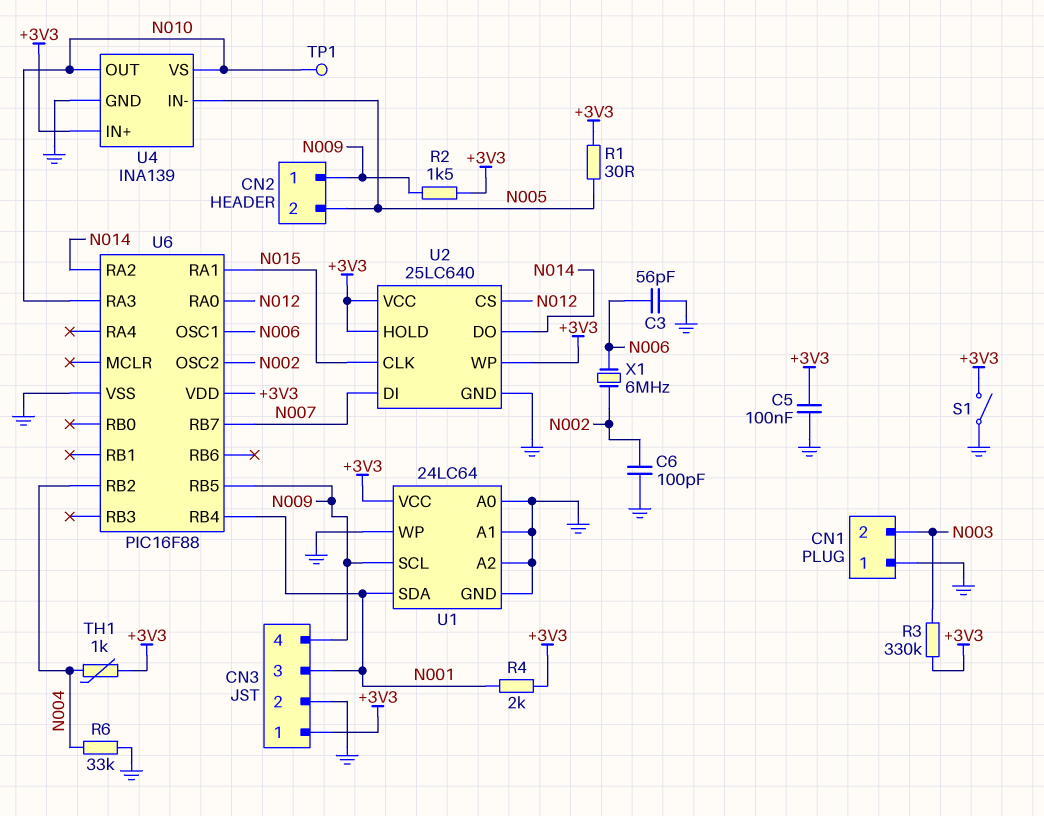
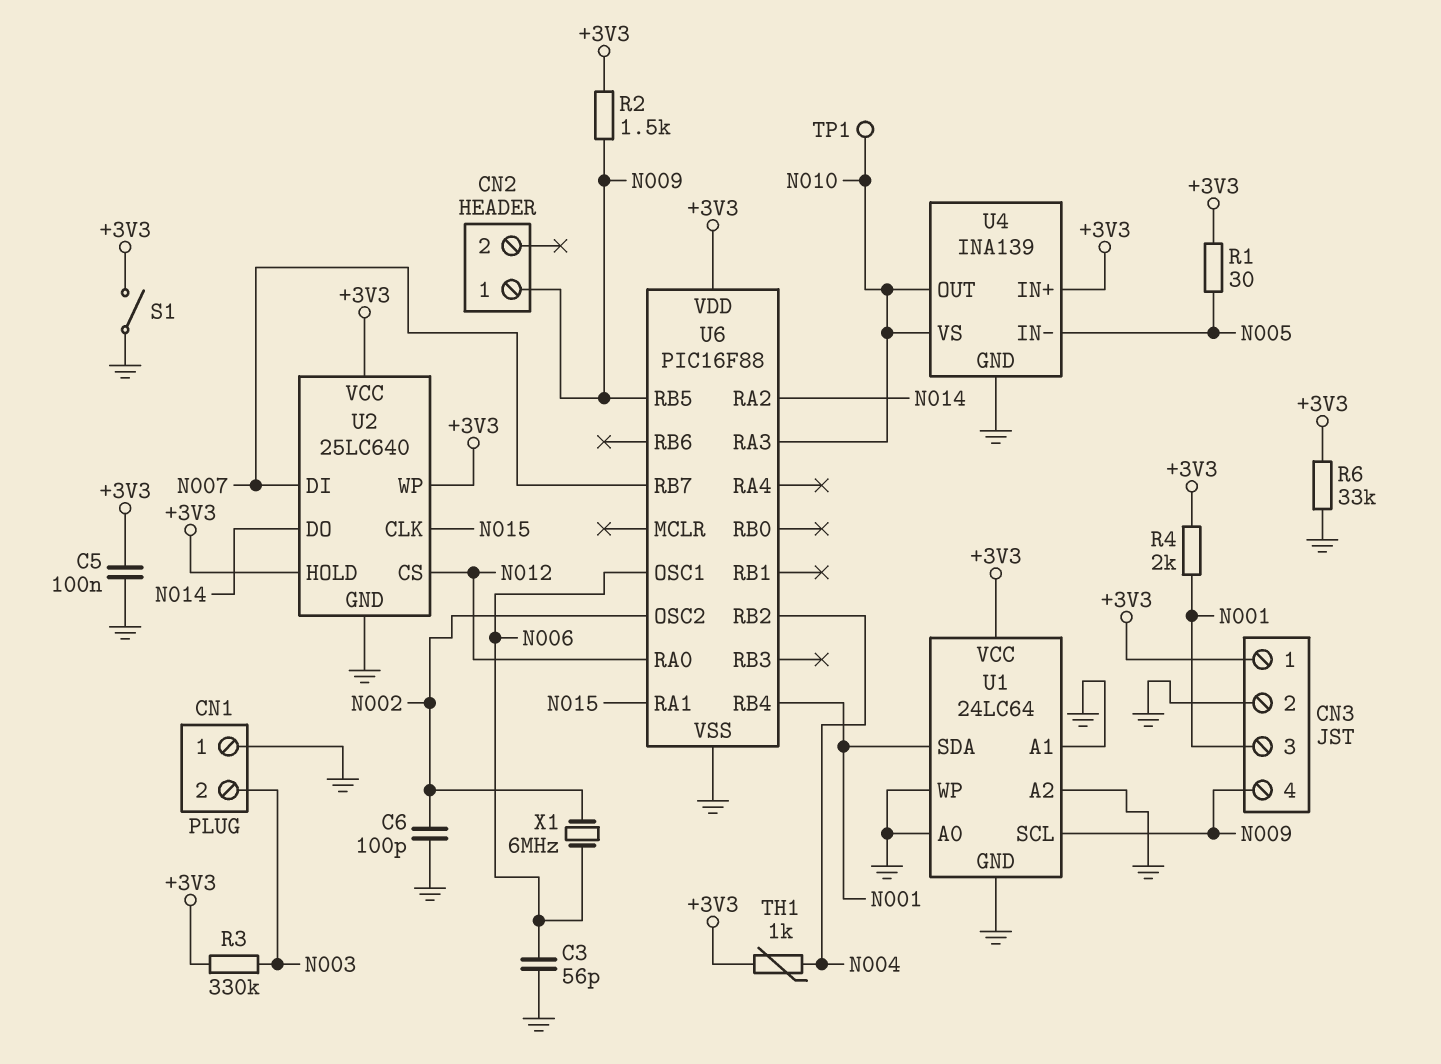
CN2 pin 2: N005 -> none
R6: 33k (GND, N004) -> 33k (+3V3, GND)

